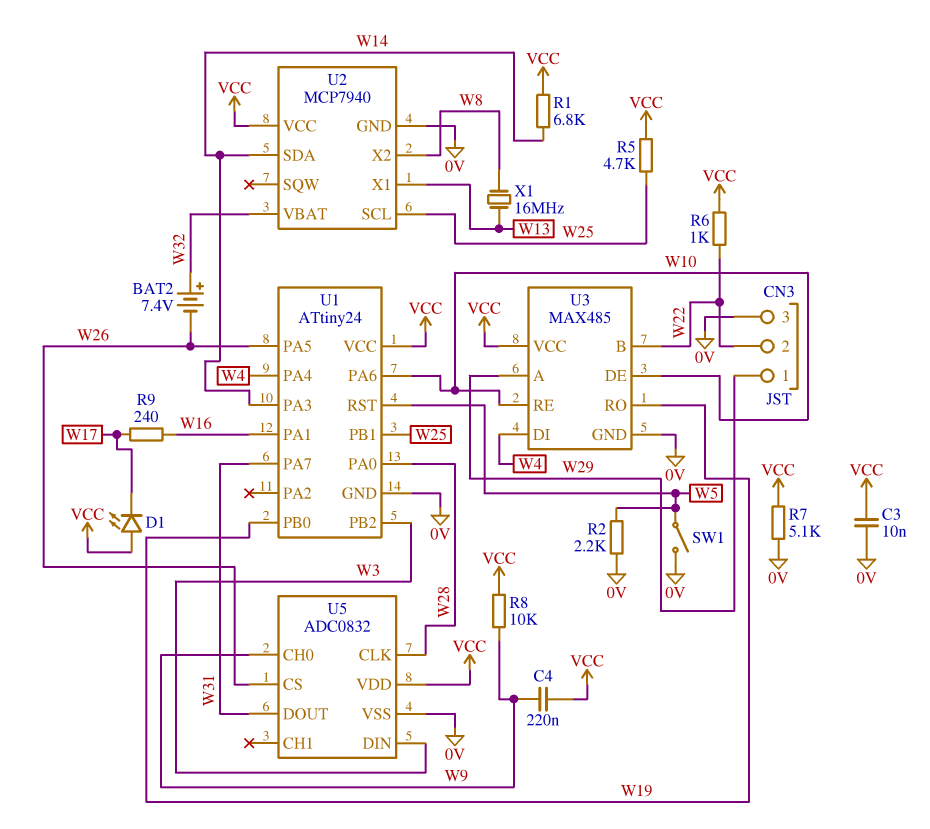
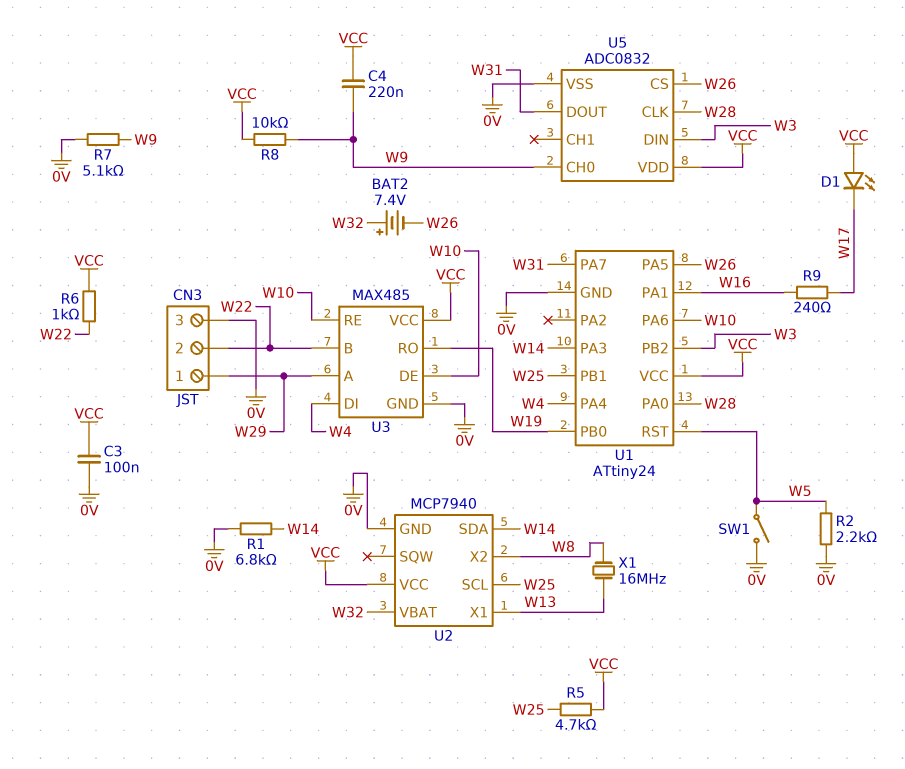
C3: 10nF (0V, VCC) -> 100nF (0V, VCC)
R1: 6.8k (VCC, W14) -> 6.8k (0V, W14)
R7: 5.1k (0V, VCC) -> 5.1k (0V, W9)

